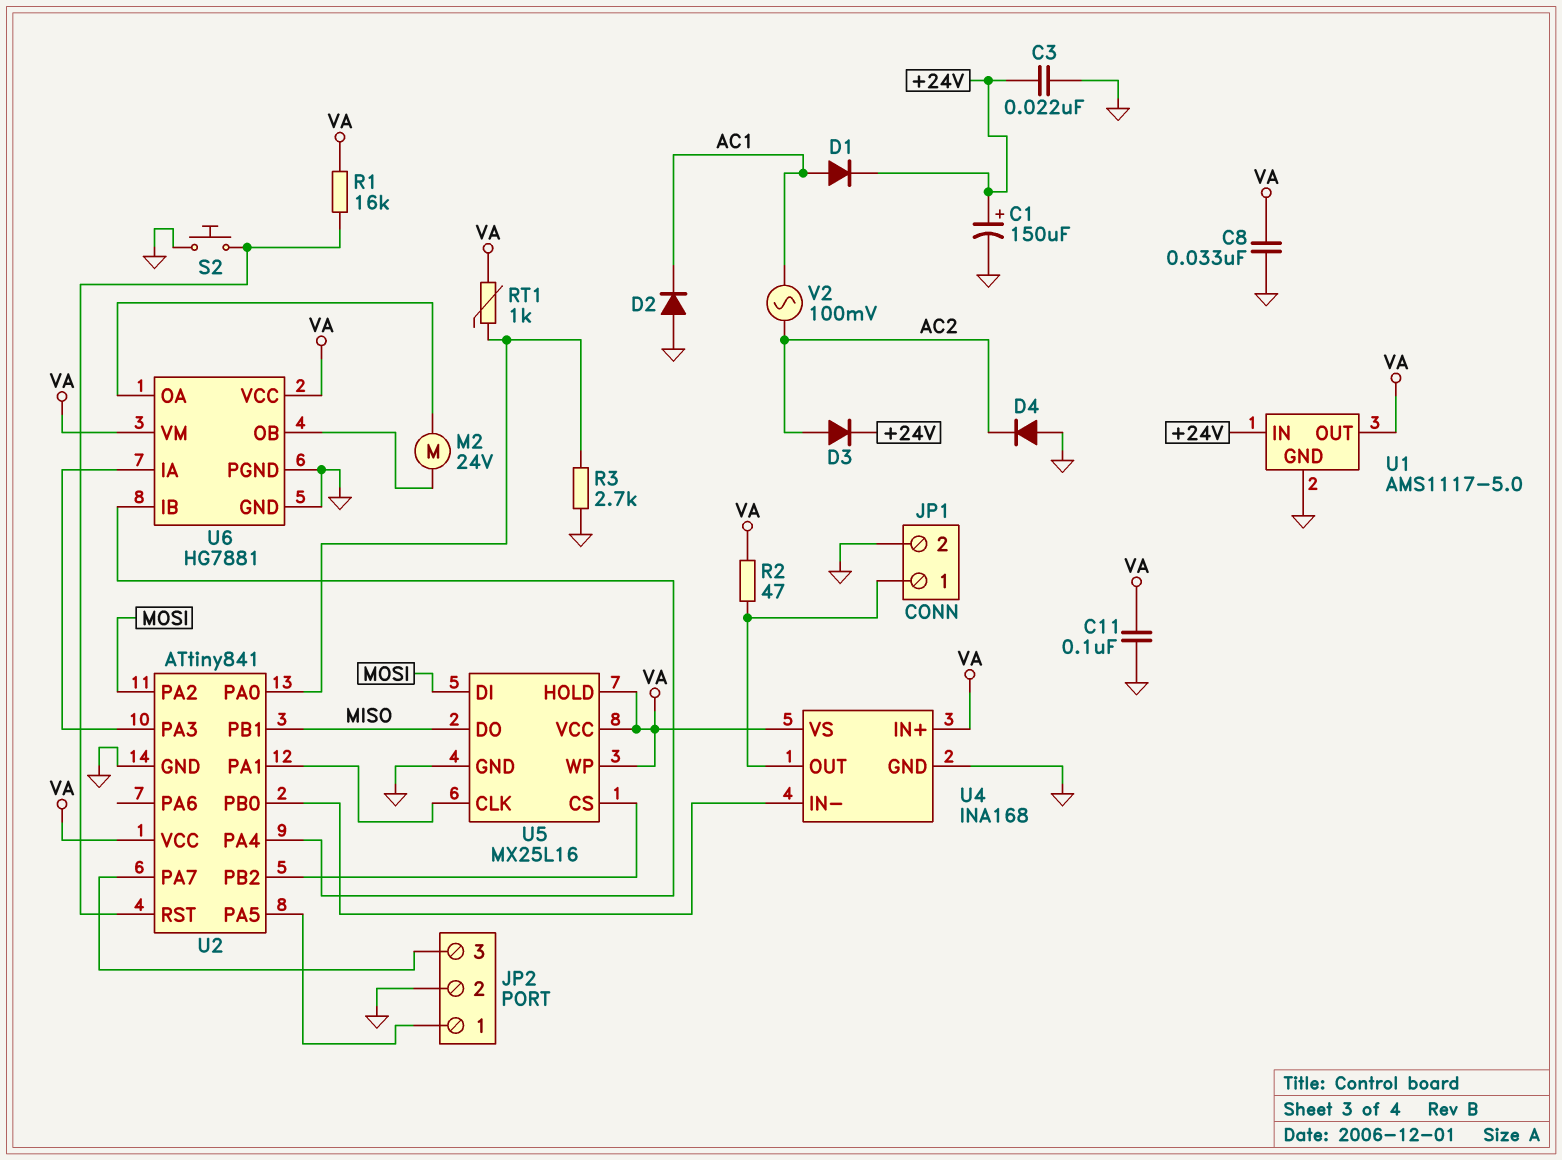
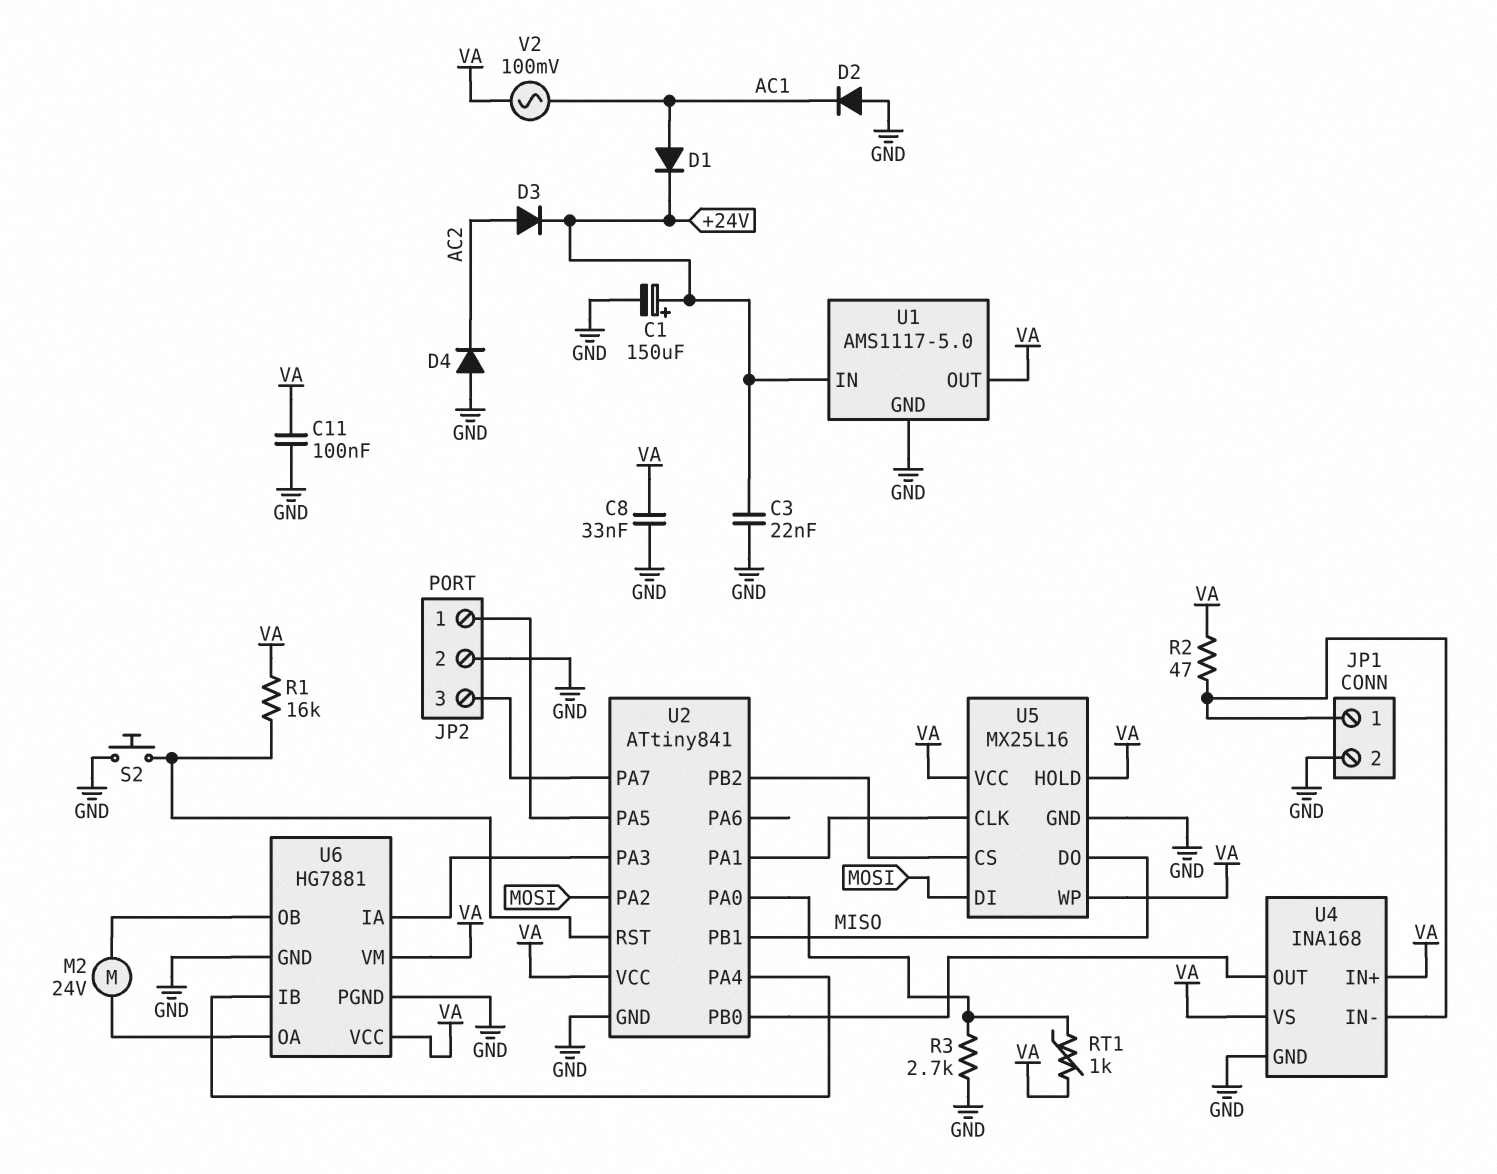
U4 pin IN-: U2/PB0 -> JP1/1
U4 pin OUT: JP1/1 -> U2/PB0
V2: AC 100mV (AC1, AC2) -> AC 100mV (AC1, VA)

